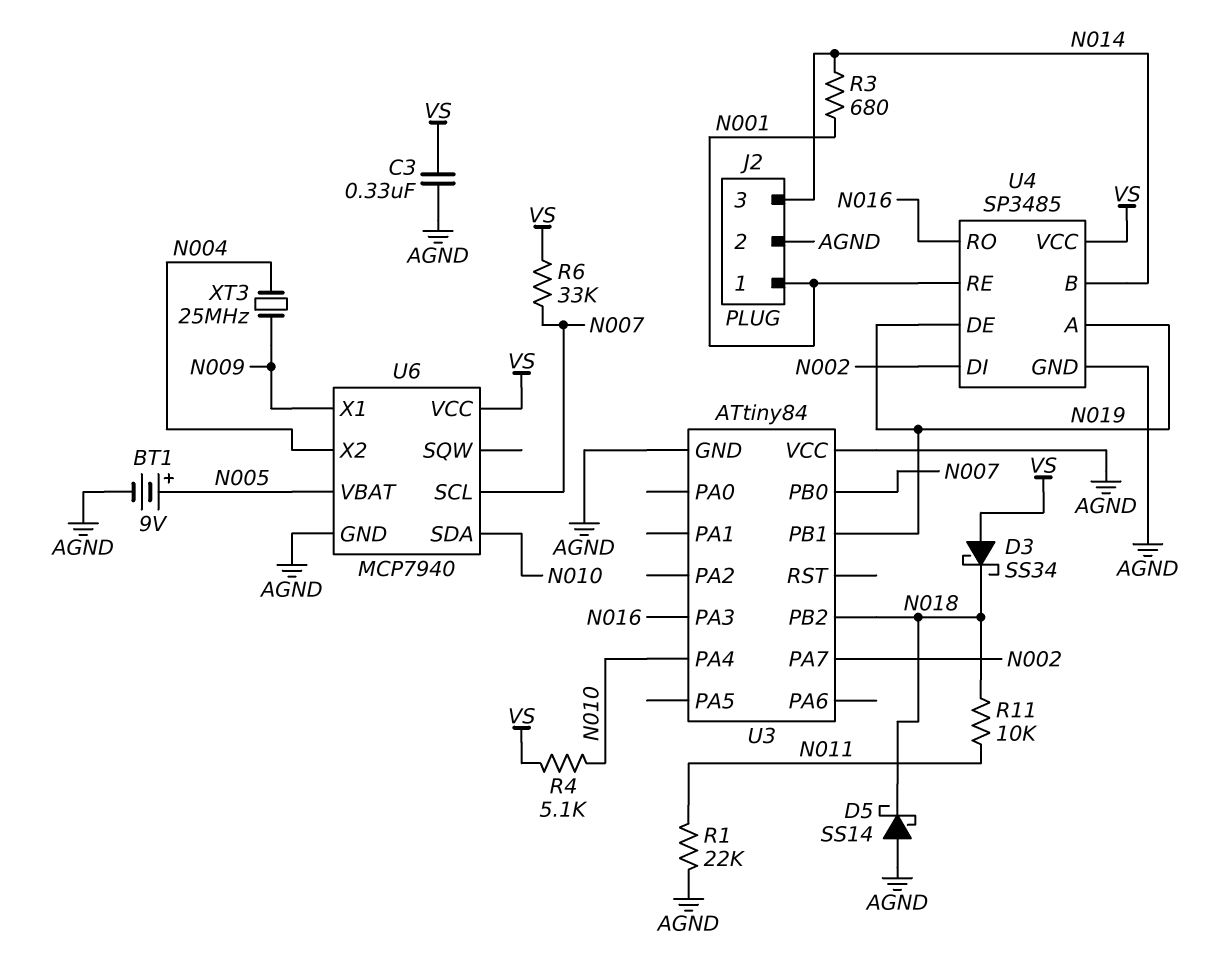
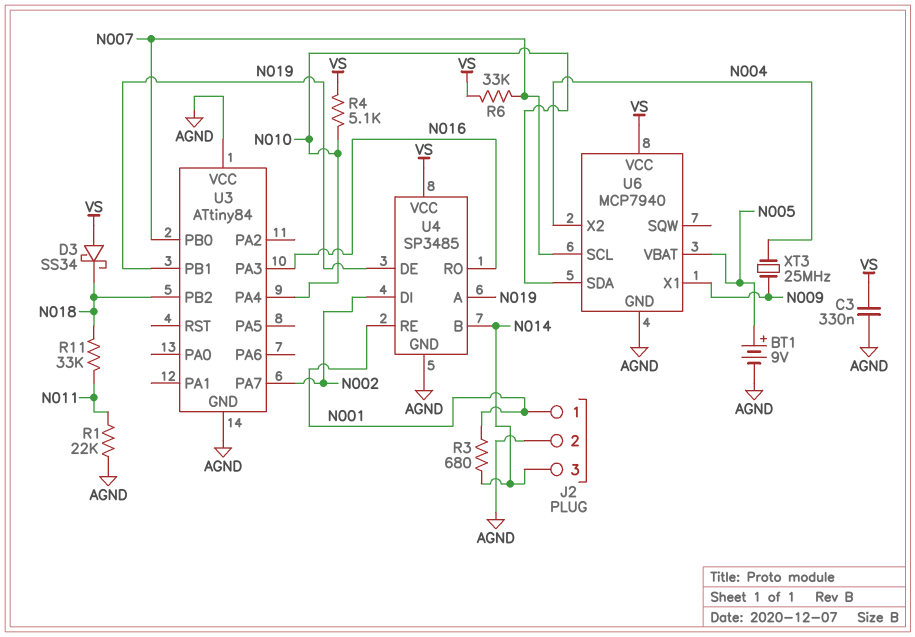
D5: schottky SS14 (A AGND, K N018) -> none
R11: 10k (N011, N018) -> 33k (N011, N018)

